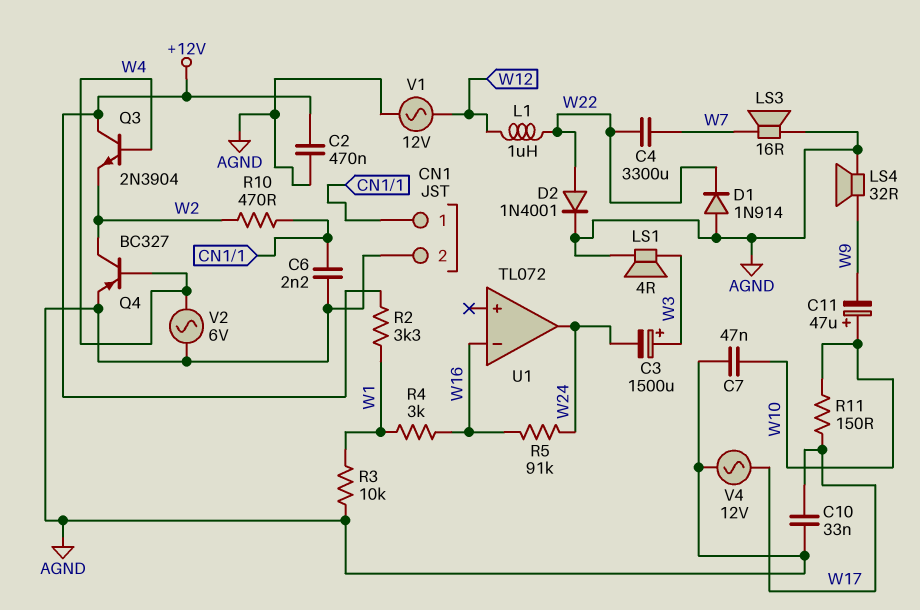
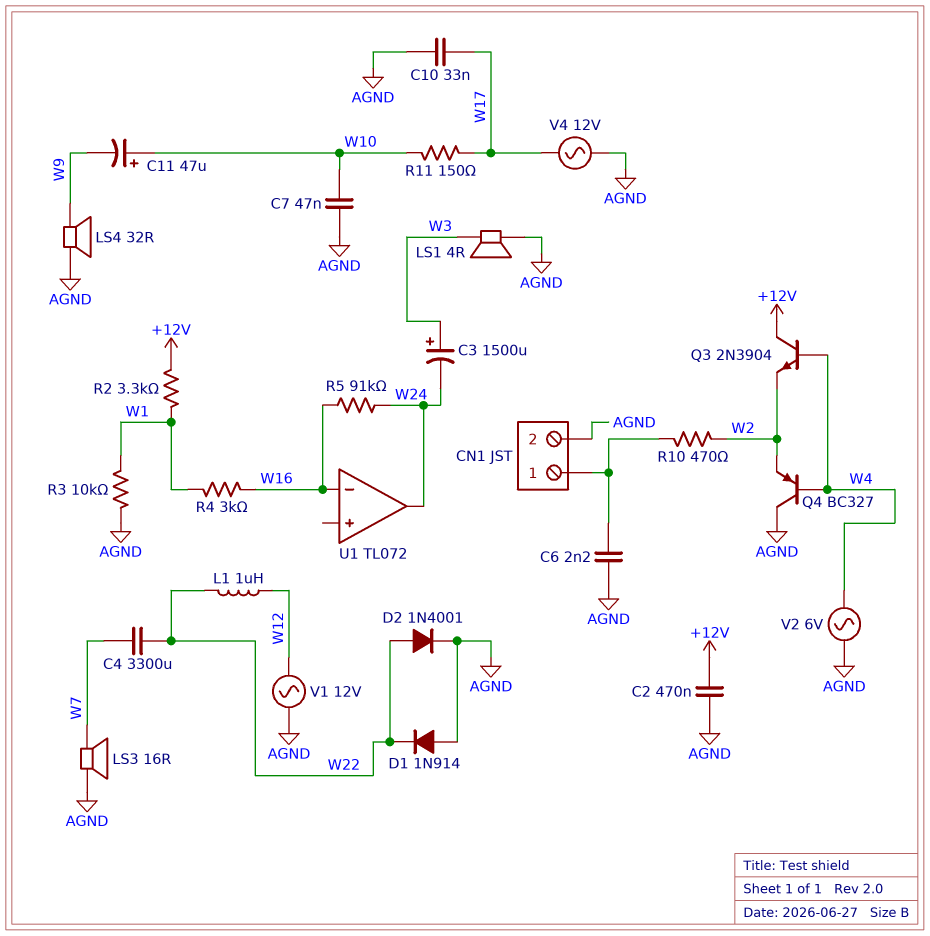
Q4: PNP BC327 (B W4, C W2, E AGND) -> PNP BC327 (B W4, C AGND, E W2)

